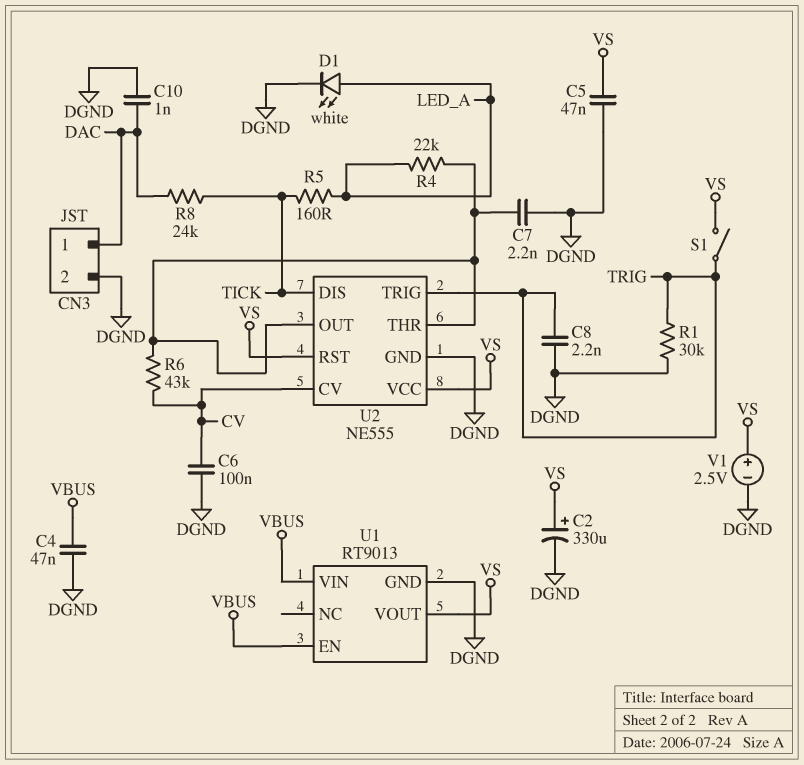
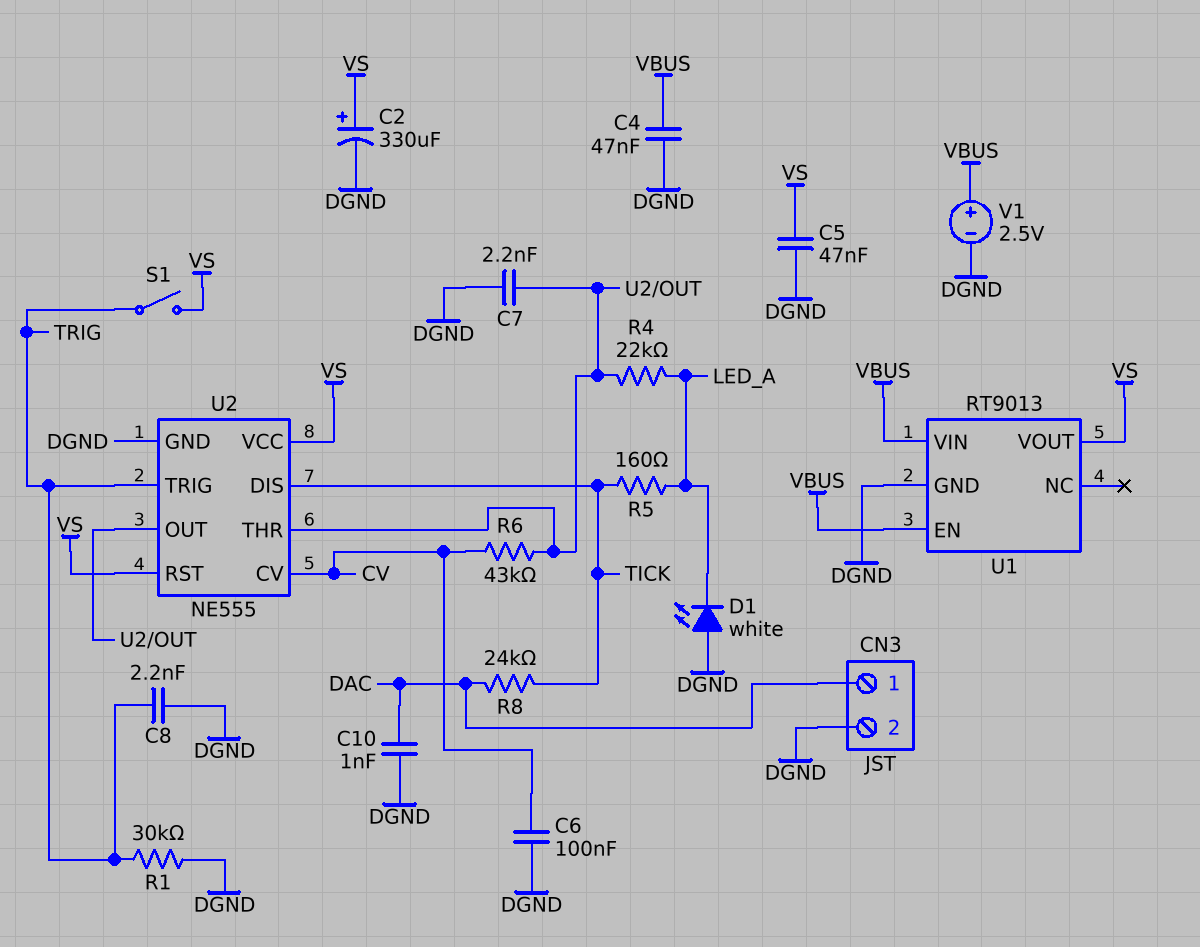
D1: LED white (A LED_A, K DGND) -> LED white (A DGND, K LED_A)
V1: 2.5V (plus VS, minus DGND) -> 2.5V (plus VBUS, minus DGND)

